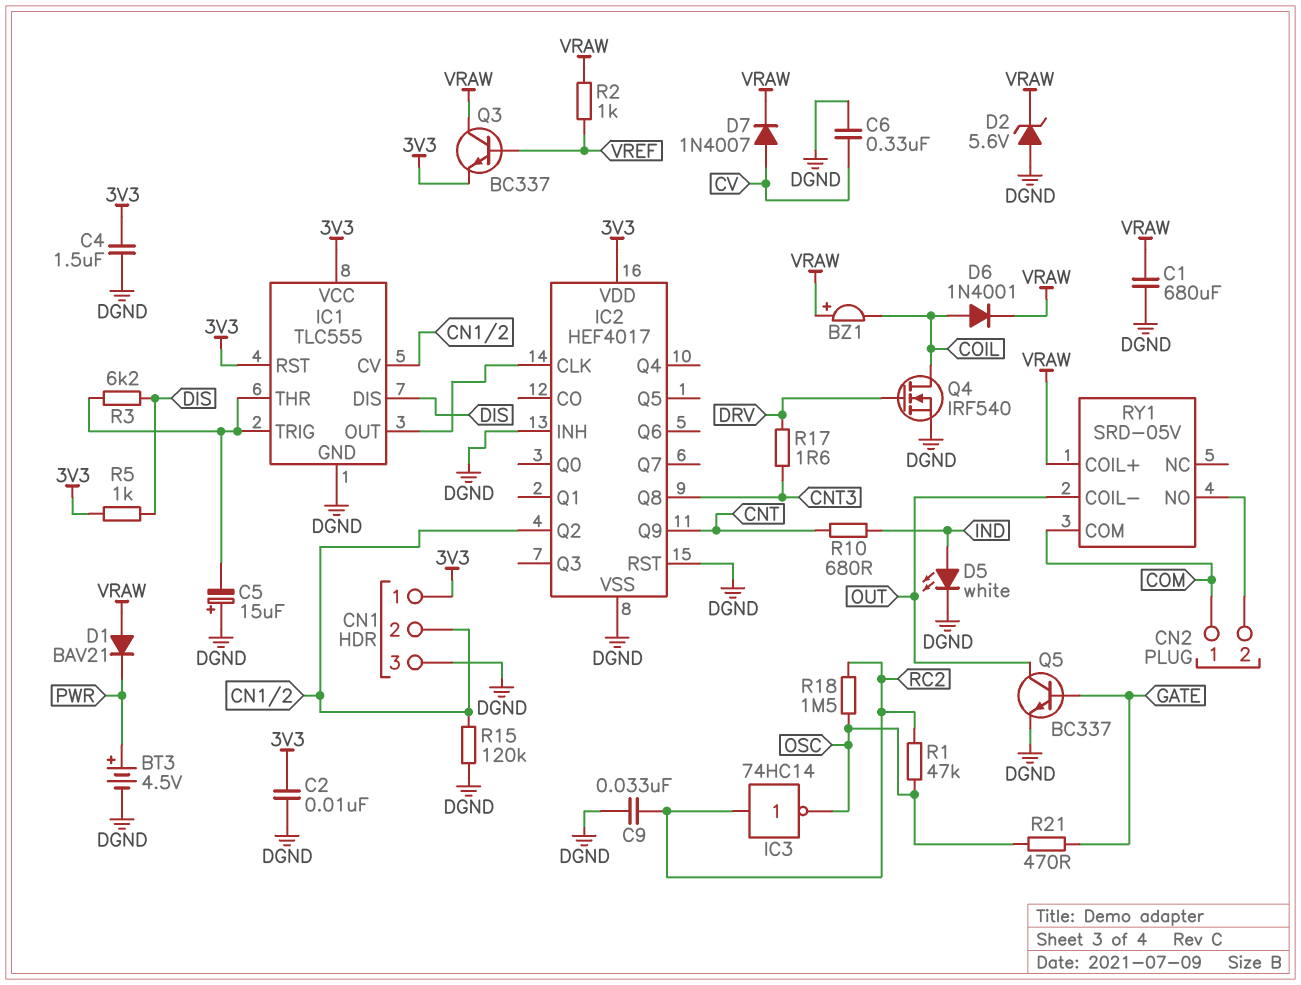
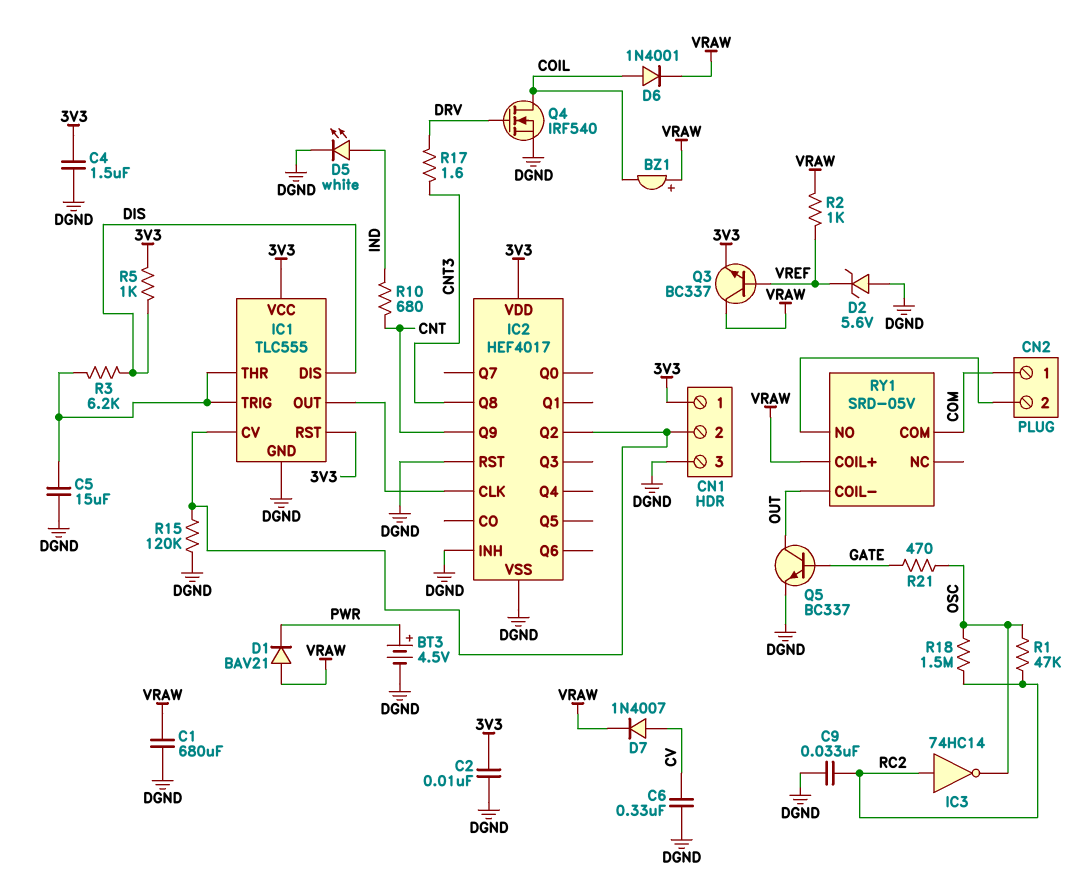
C5: 15uF (plus DGND, minus IC1/THR) -> 15uF (DGND, IC1/THR)
D2: zener 5.6V (A DGND, K VRAW) -> zener 5.6V (A DGND, K VREF)

